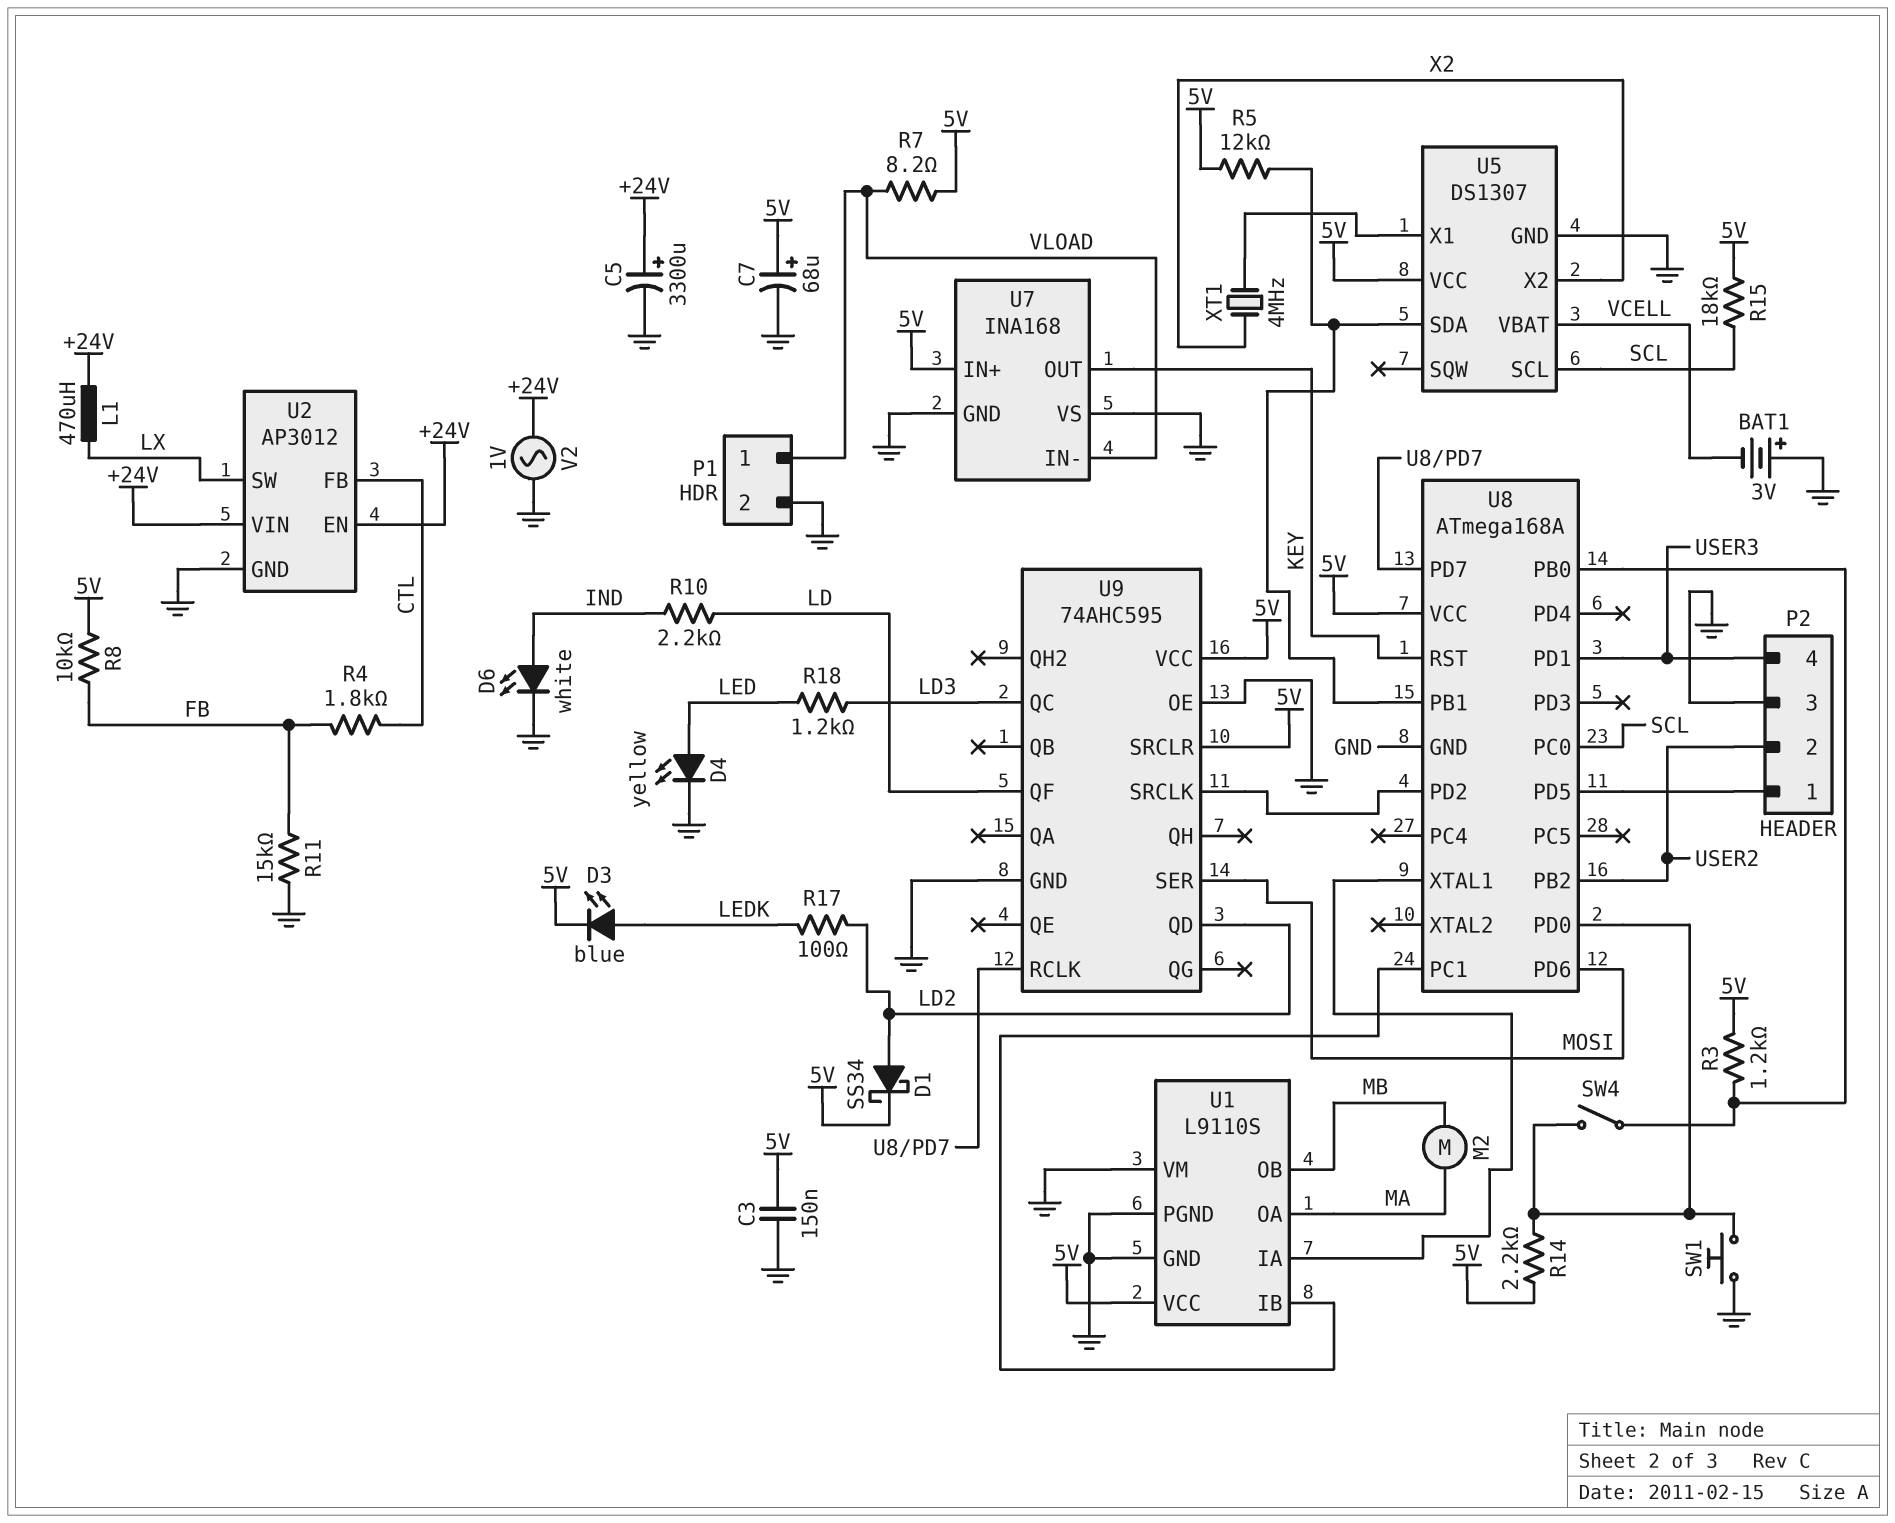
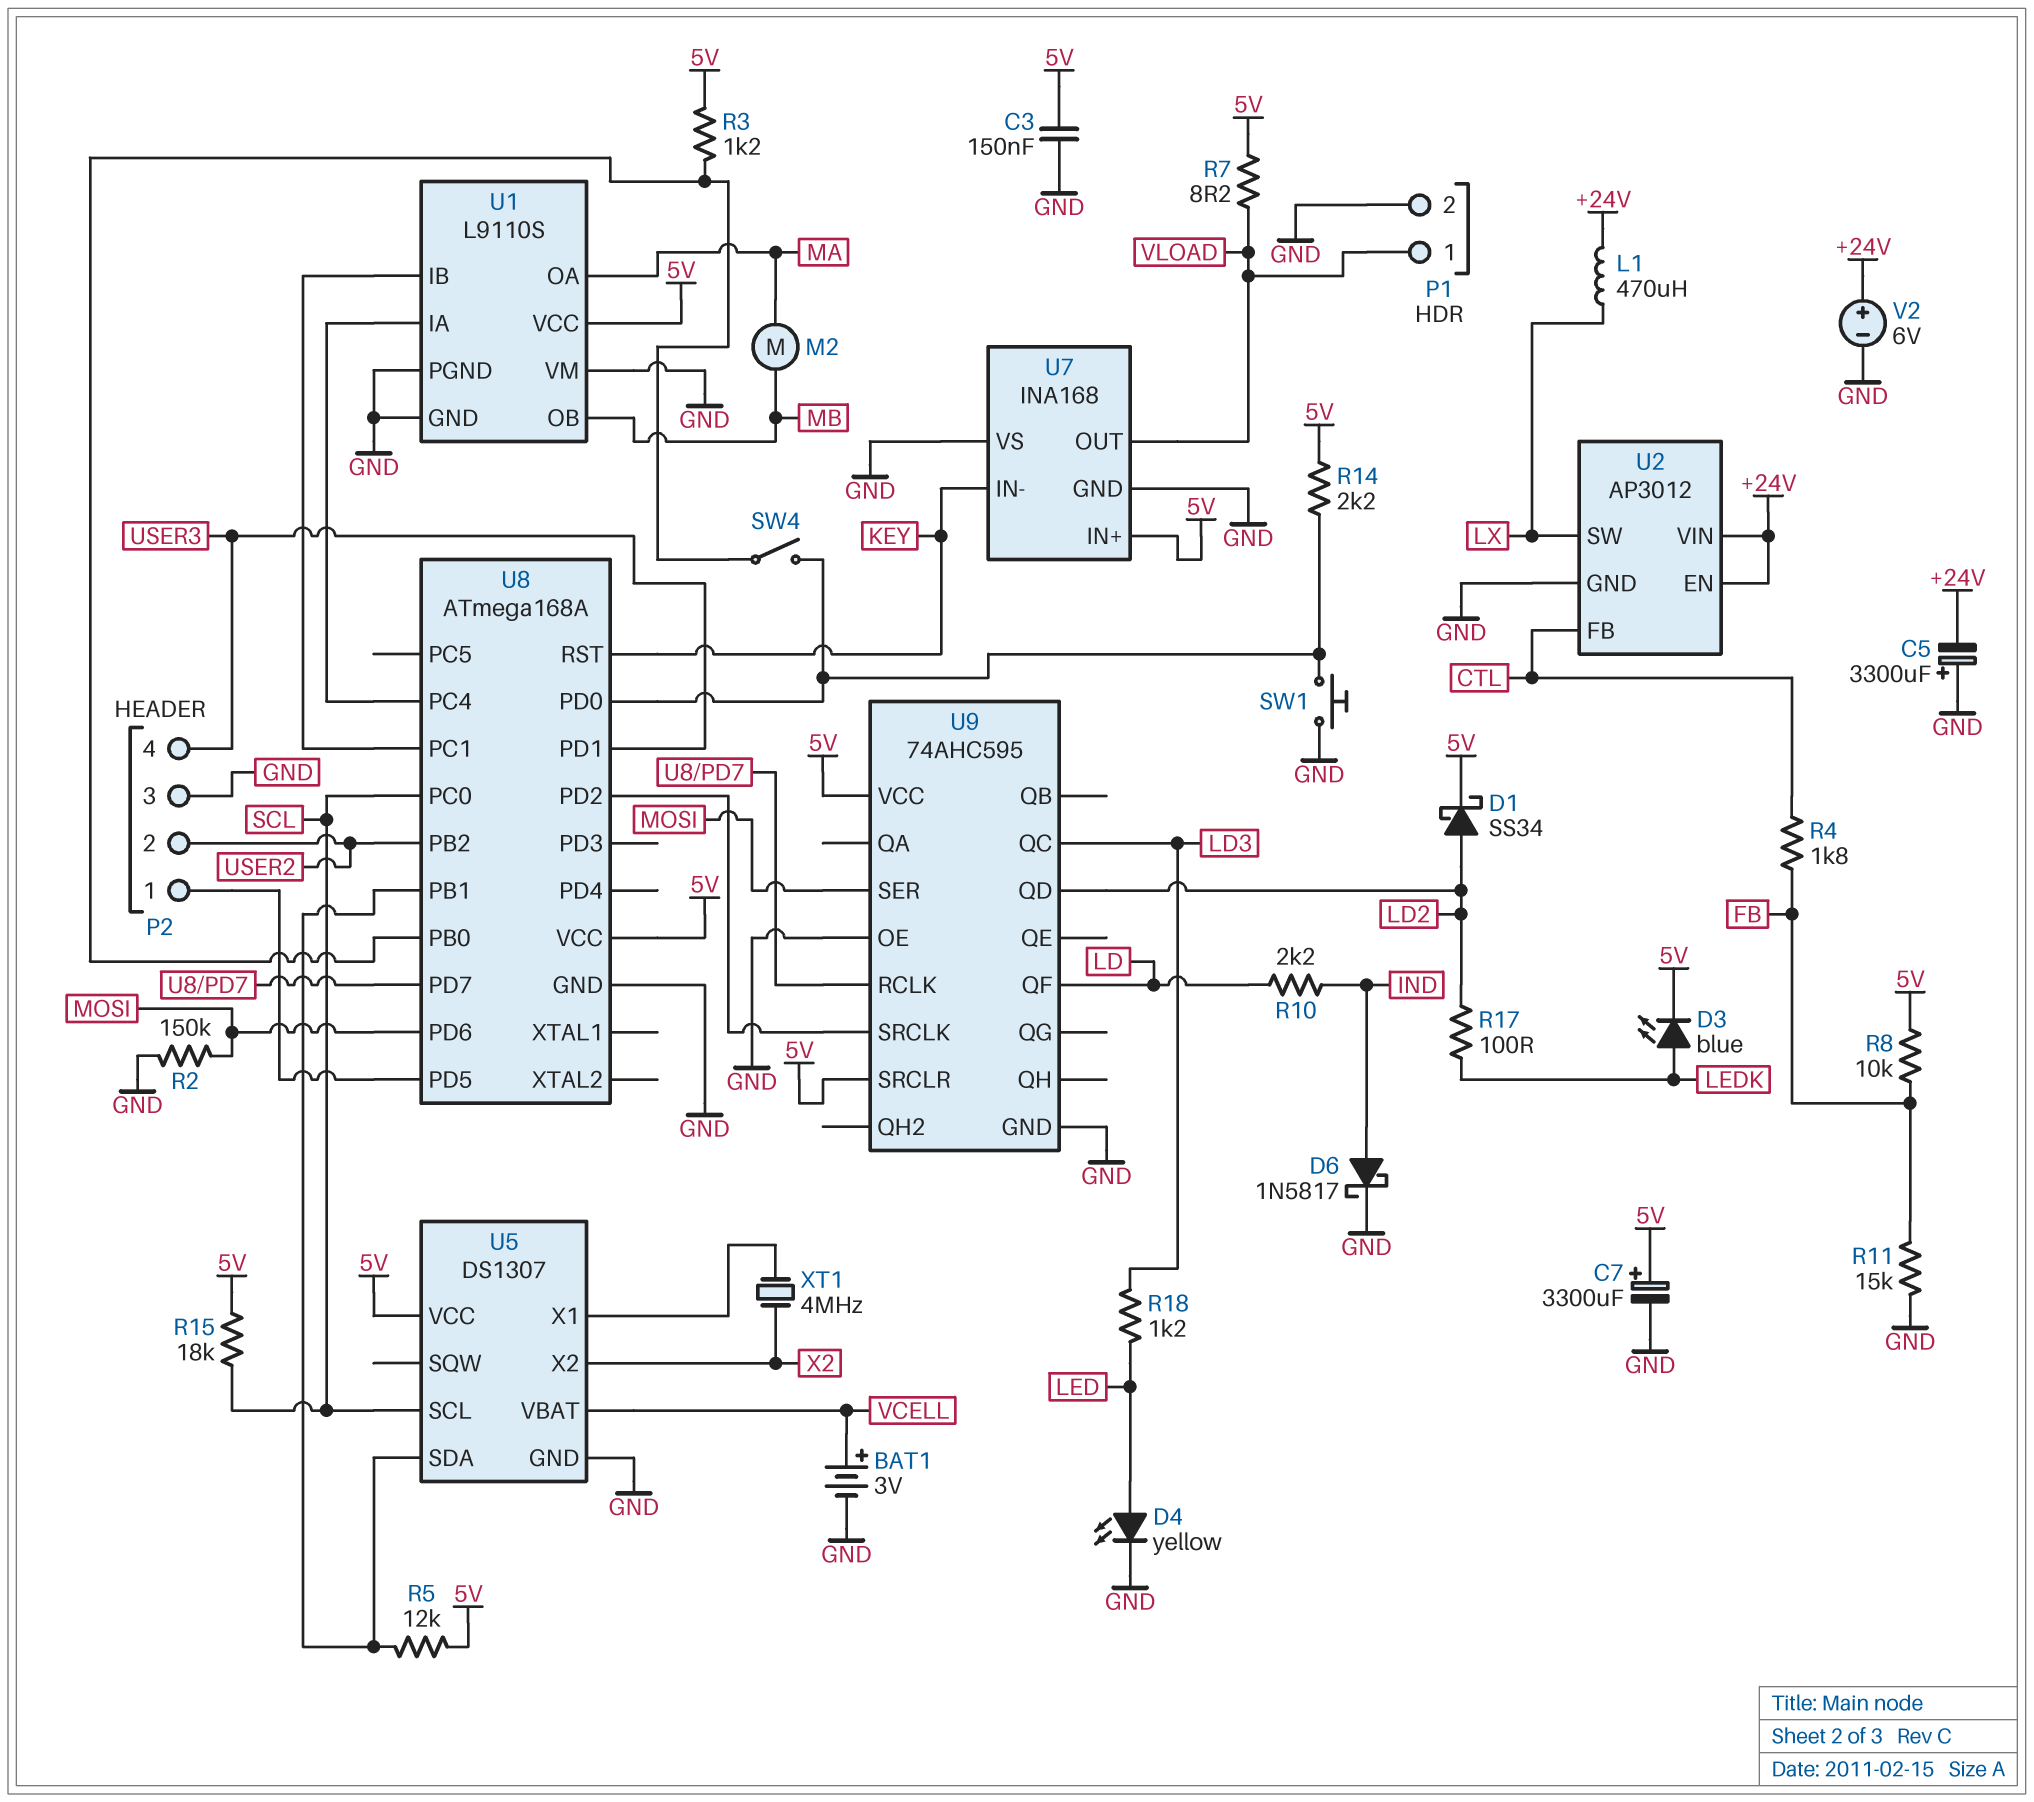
BAT1: 3V (plus GND, minus VCELL) -> 3V (plus VCELL, minus GND)
C5: 3300uF (plus +24V, minus GND) -> 3300uF (plus GND, minus +24V)
C7: 68uF (plus 5V, minus GND) -> 3300uF (plus 5V, minus GND)
D6: LED white (A IND, K GND) -> schottky 1N5817 (A IND, K GND)
R2: none -> 150k (GND, MOSI)
U7 pin IN-: VLOAD -> KEY
U7 pin OUT: KEY -> VLOAD
U8 pin PC4: none -> U1/IA
U8 pin XTAL1: U1/IA -> none
V2: AC 1V (+24V, GND) -> 6V (plus +24V, minus GND)

